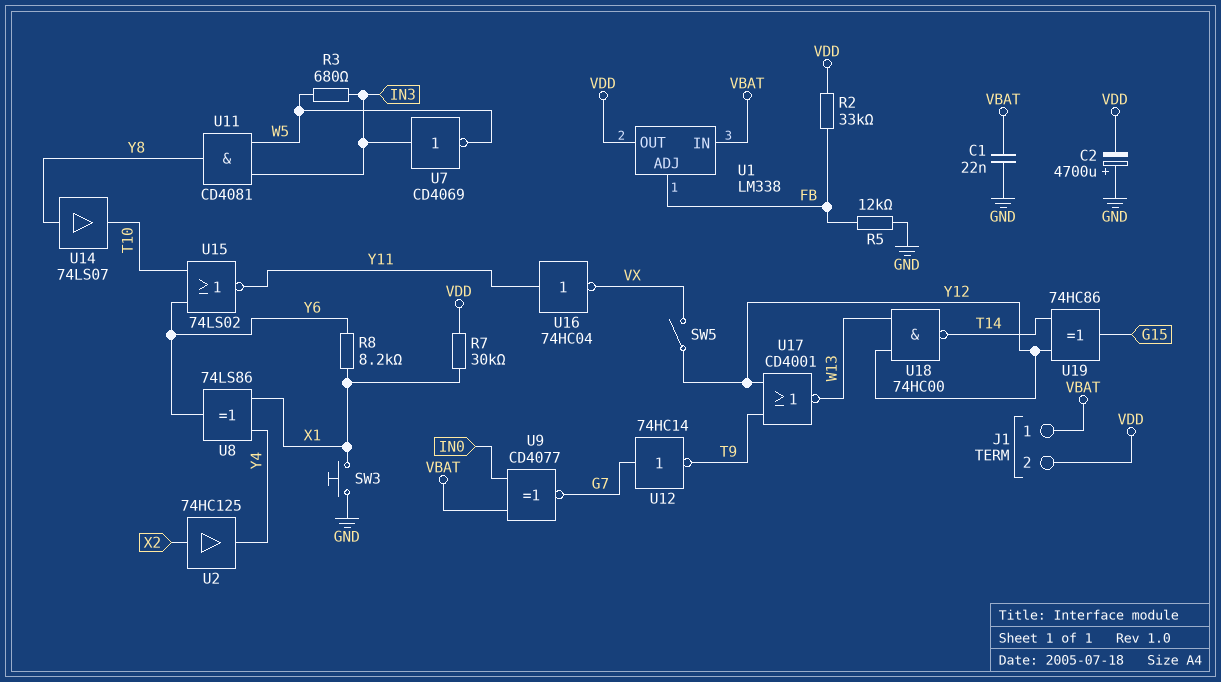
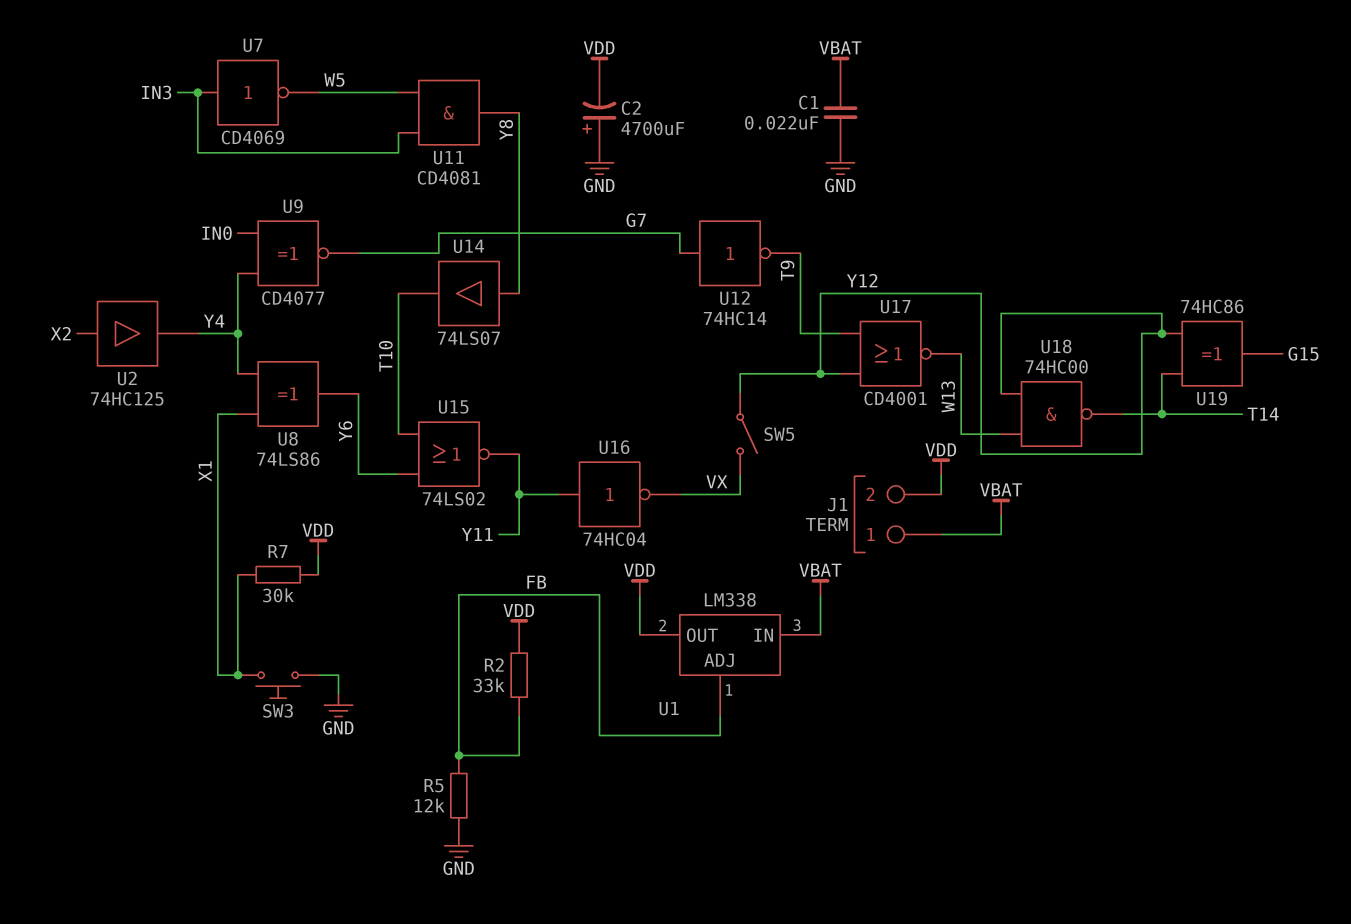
R3: 680 (IN3, W5) -> none
R8: 8.2k (X1, Y6) -> none
U9: XNOR CD4077 (in IN0, in VBAT, out G7) -> XNOR CD4077 (in IN0, in Y4, out G7)

